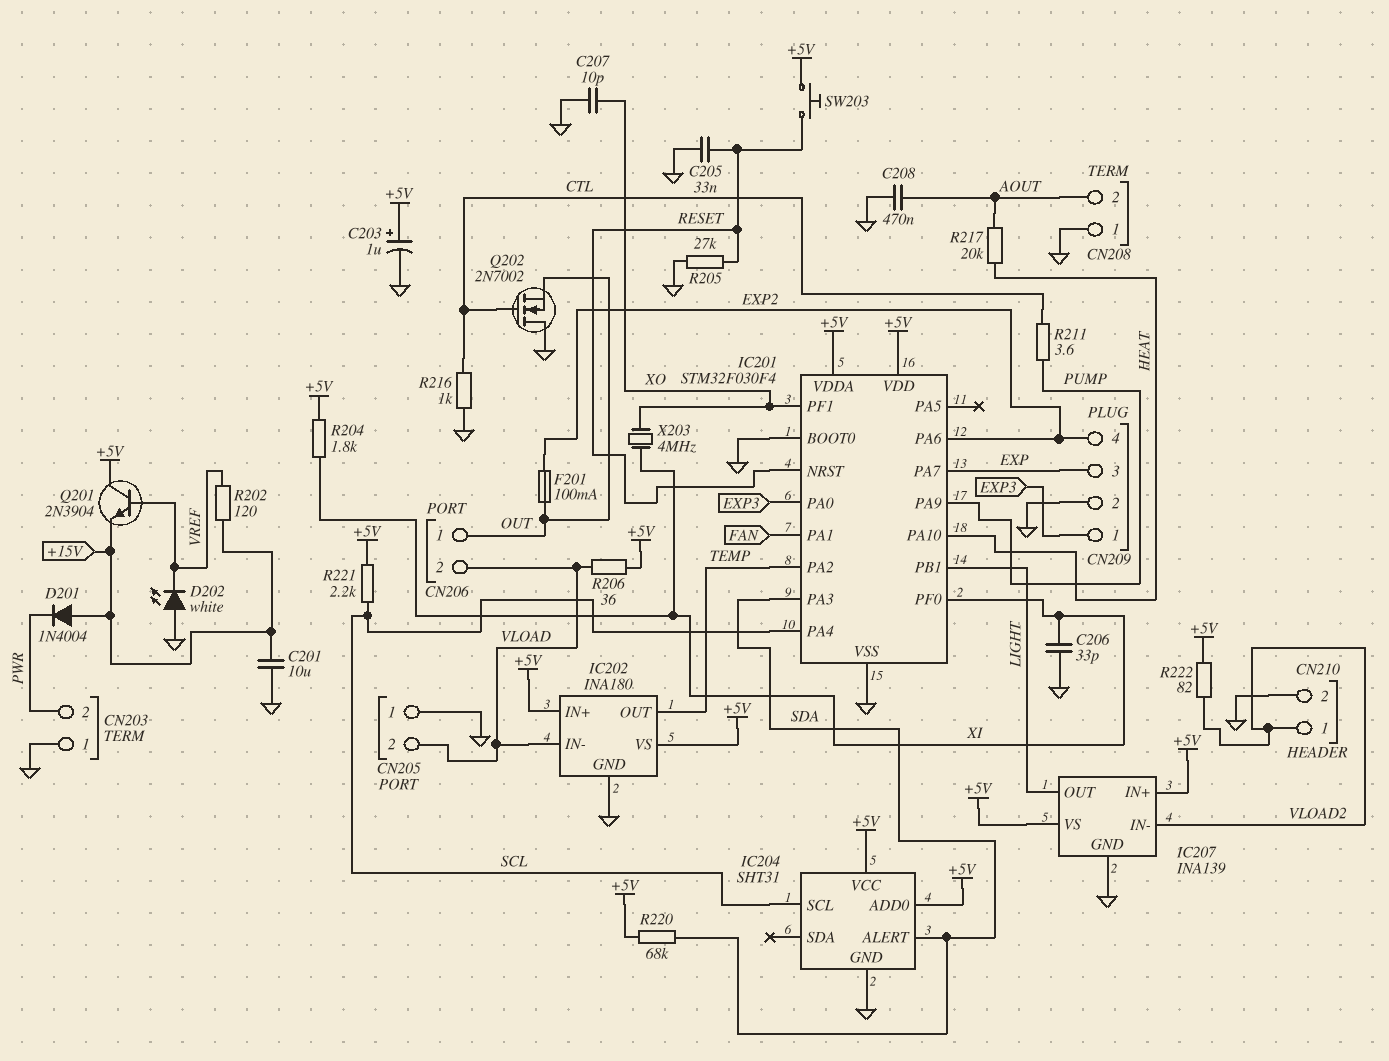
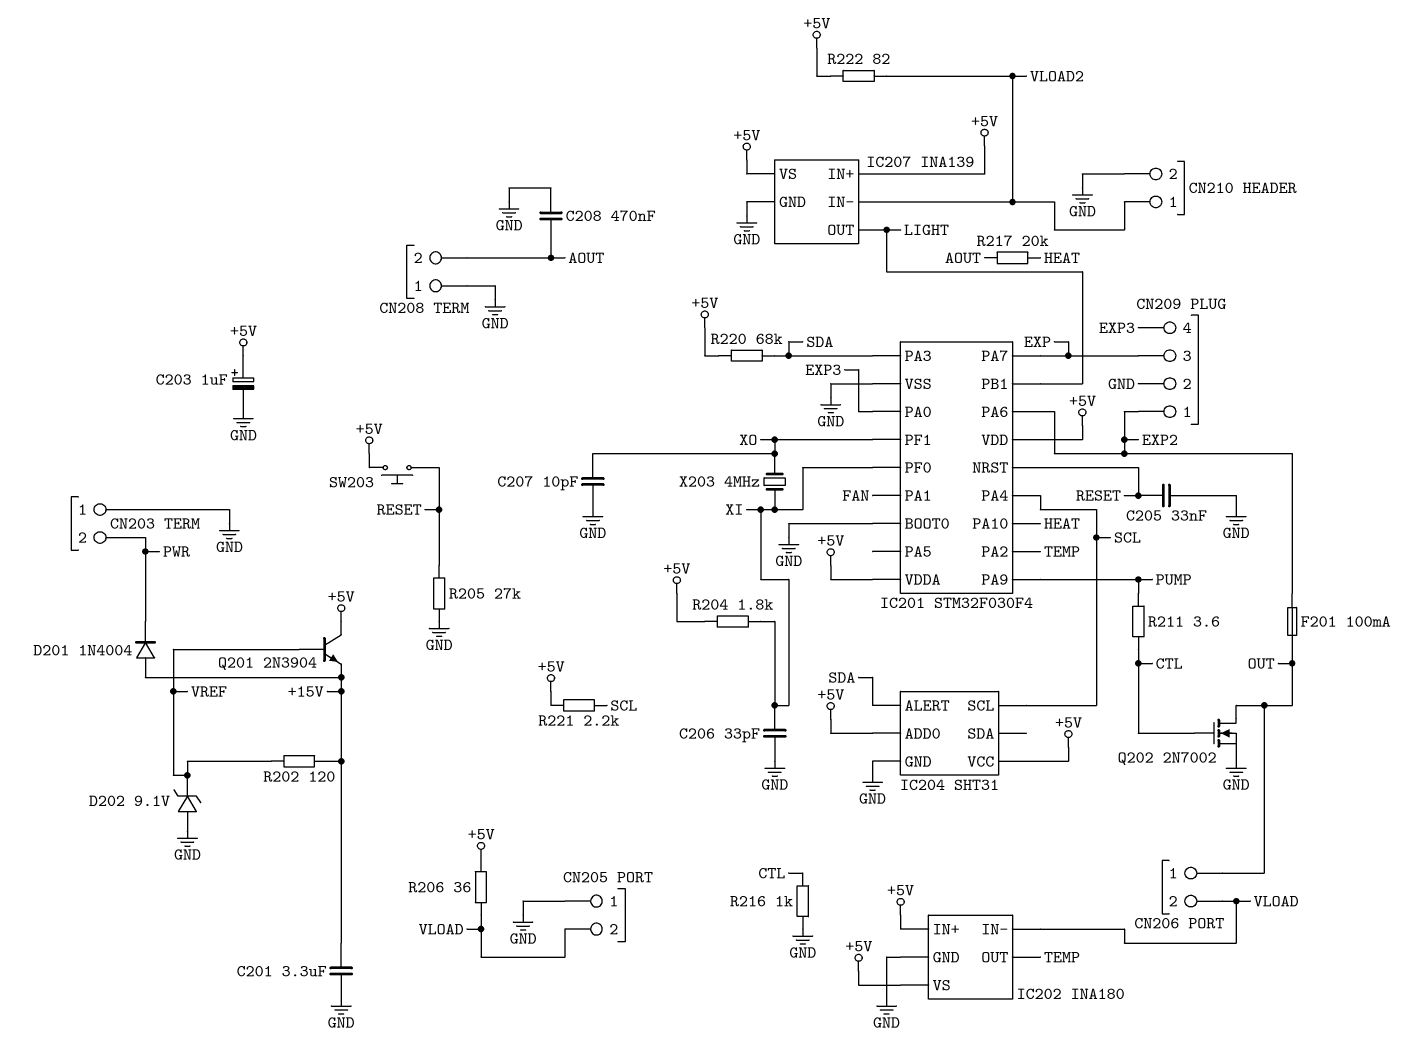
C201: 10uF (+15V, GND) -> 3.3uF (+15V, GND)
CN209 pin 1: EXP3 -> EXP2
CN209 pin 4: EXP2 -> EXP3
D202: LED white (A GND, K VREF) -> zener 9.1V (A GND, K VREF)
Q202: NMOS 2N7002 (G CTL, D GND, S OUT) -> NMOS 2N7002 (G CTL, D OUT, S GND)

